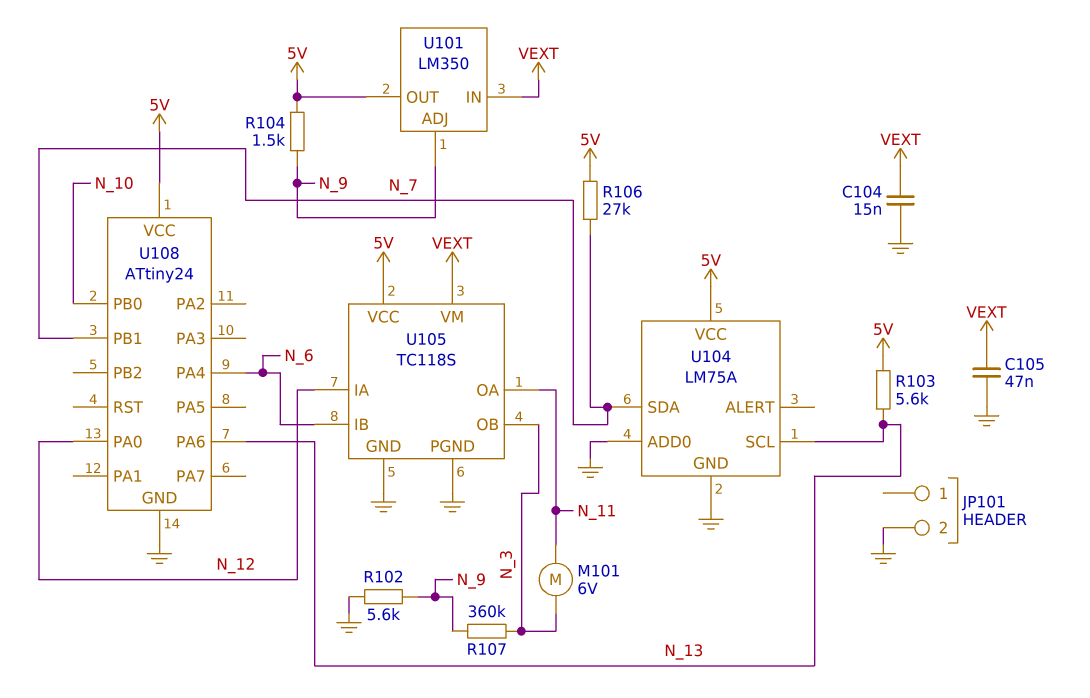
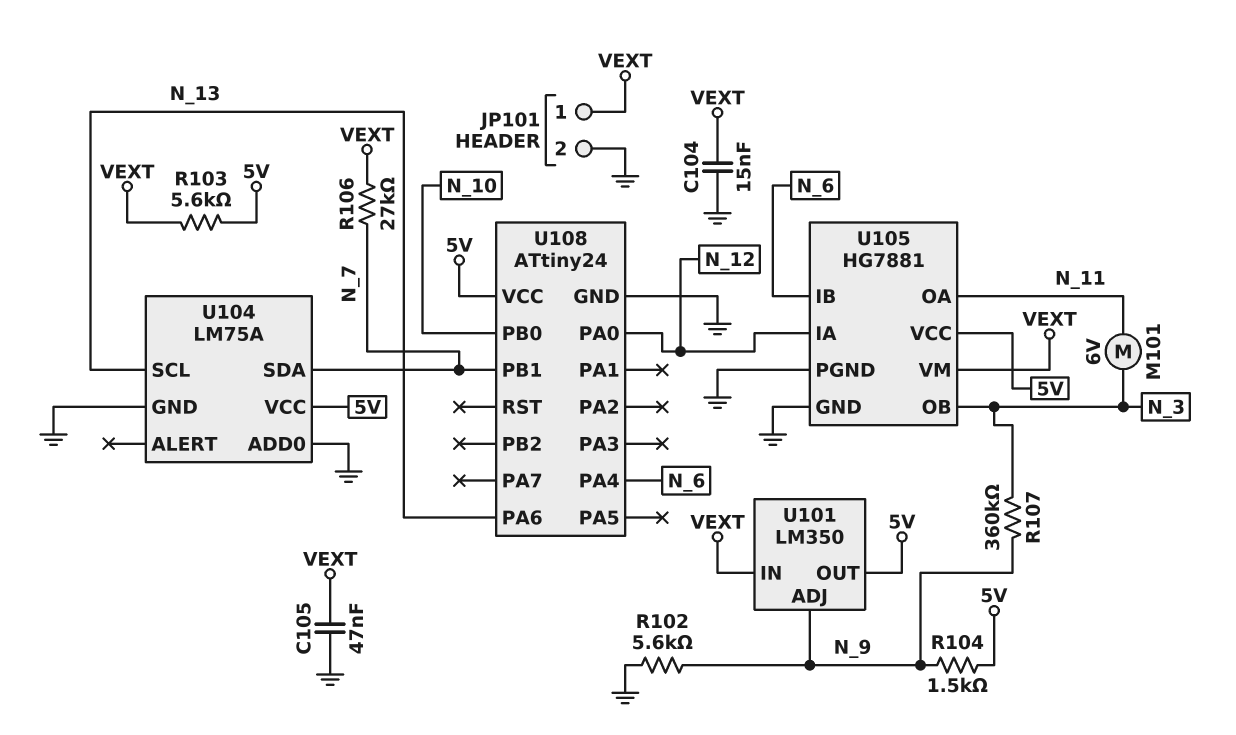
JP101 pin 1: none -> VEXT
R103: 5.6k (5V, N_13) -> 5.6k (5V, VEXT)
R106: 27k (5V, N_7) -> 27k (N_7, VEXT)
U105: TC118S -> HG7881

